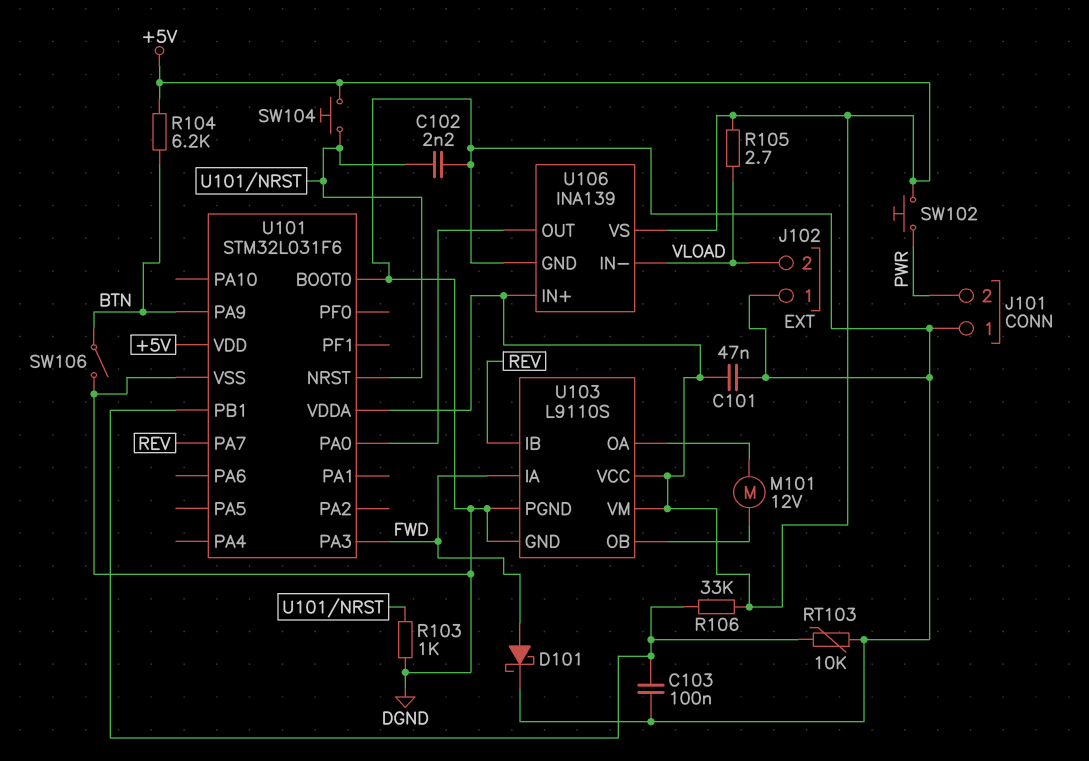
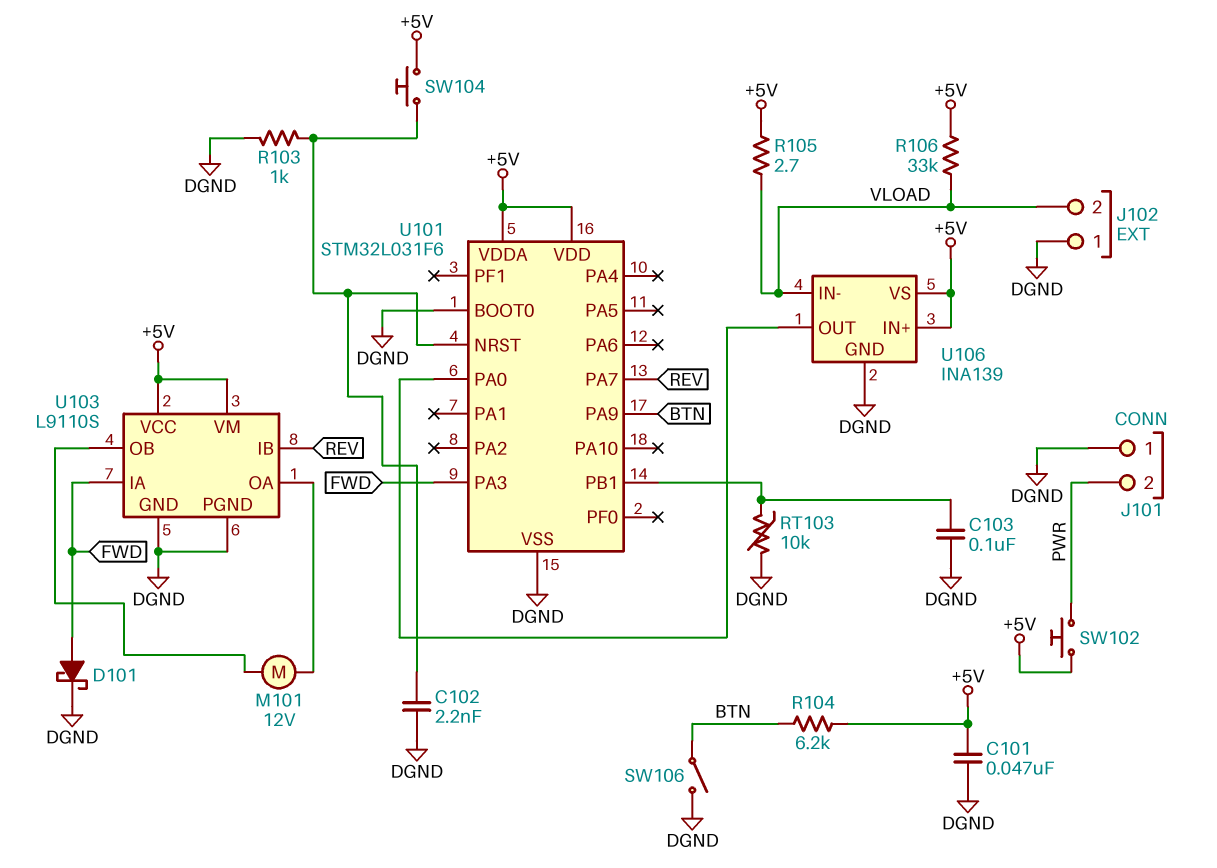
R106: 33k (+5V, U101/PB1) -> 33k (+5V, VLOAD)

